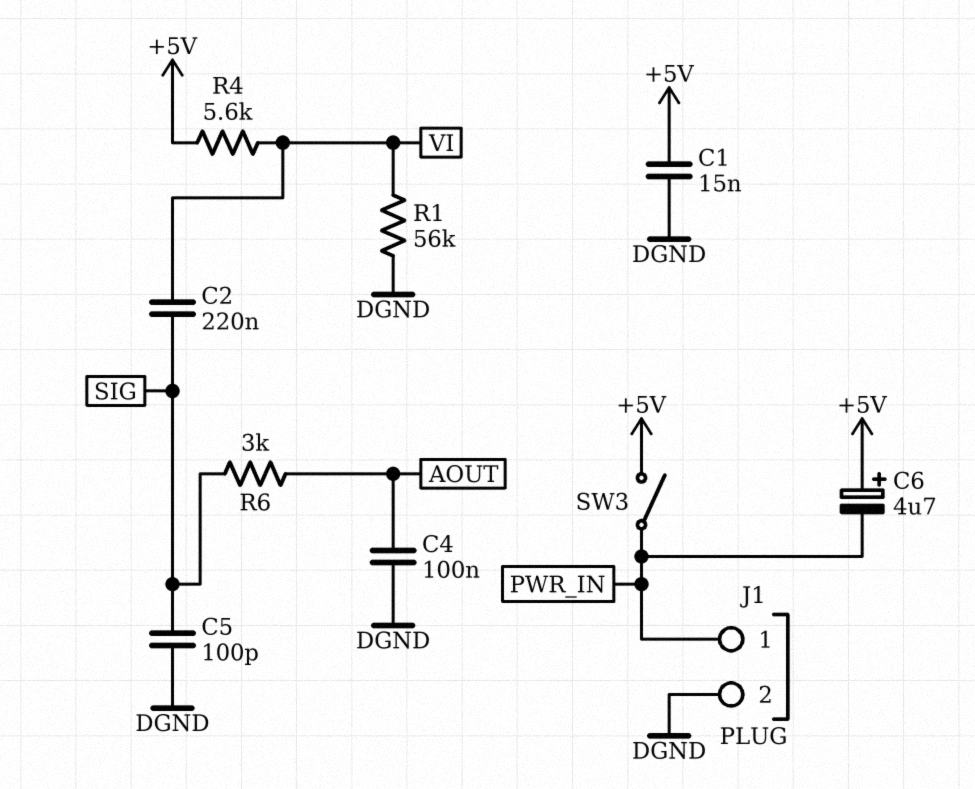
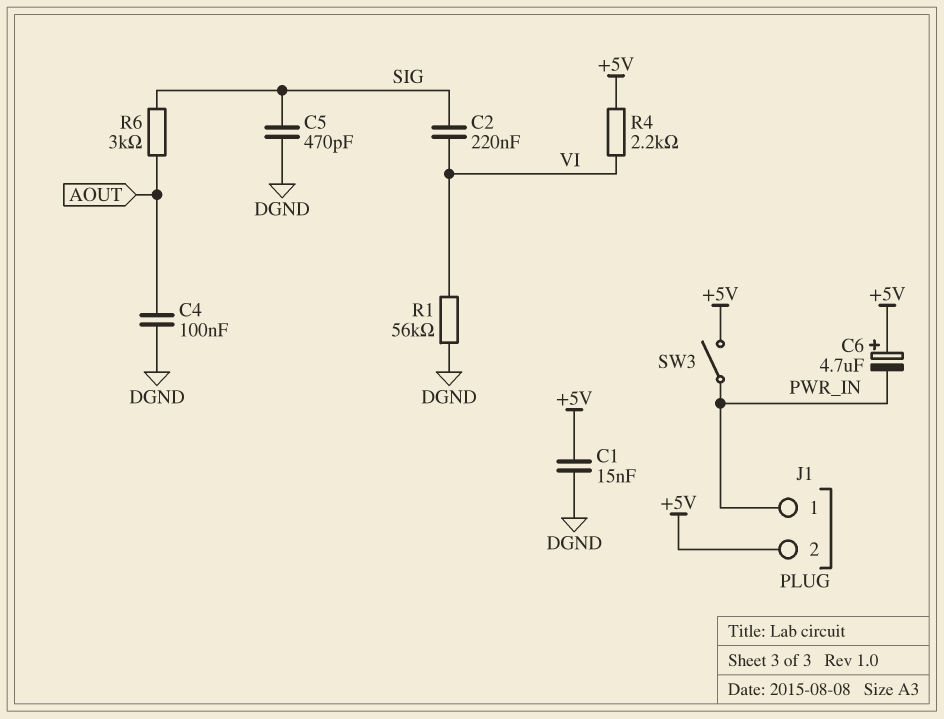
C5: 100pF (DGND, SIG) -> 470pF (DGND, SIG)
J1 pin 2: DGND -> +5V
R4: 5.6k (+5V, VI) -> 2.2k (+5V, VI)

